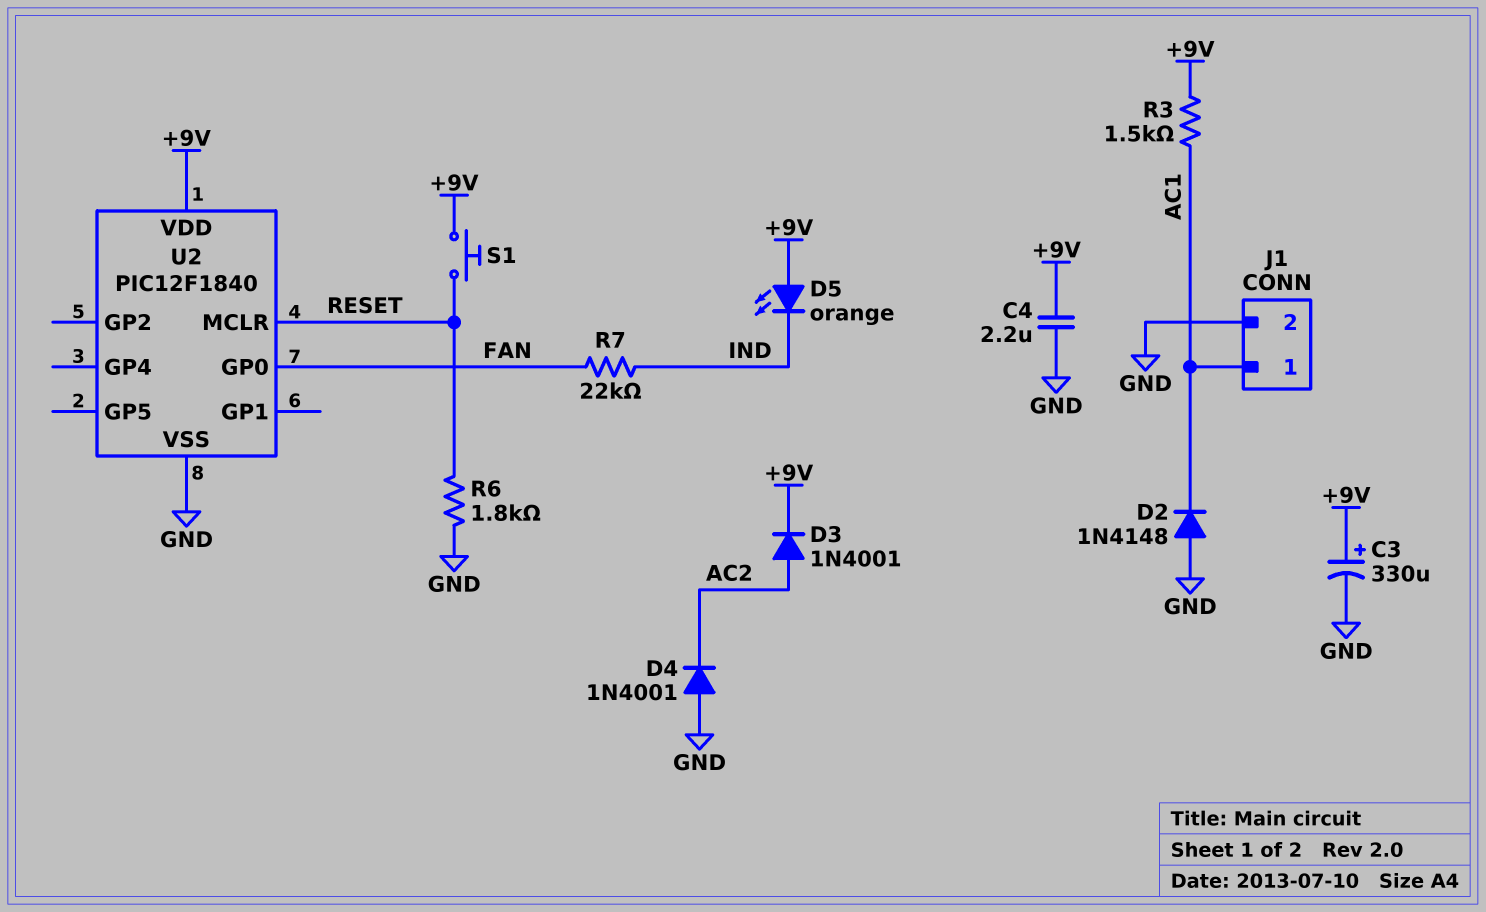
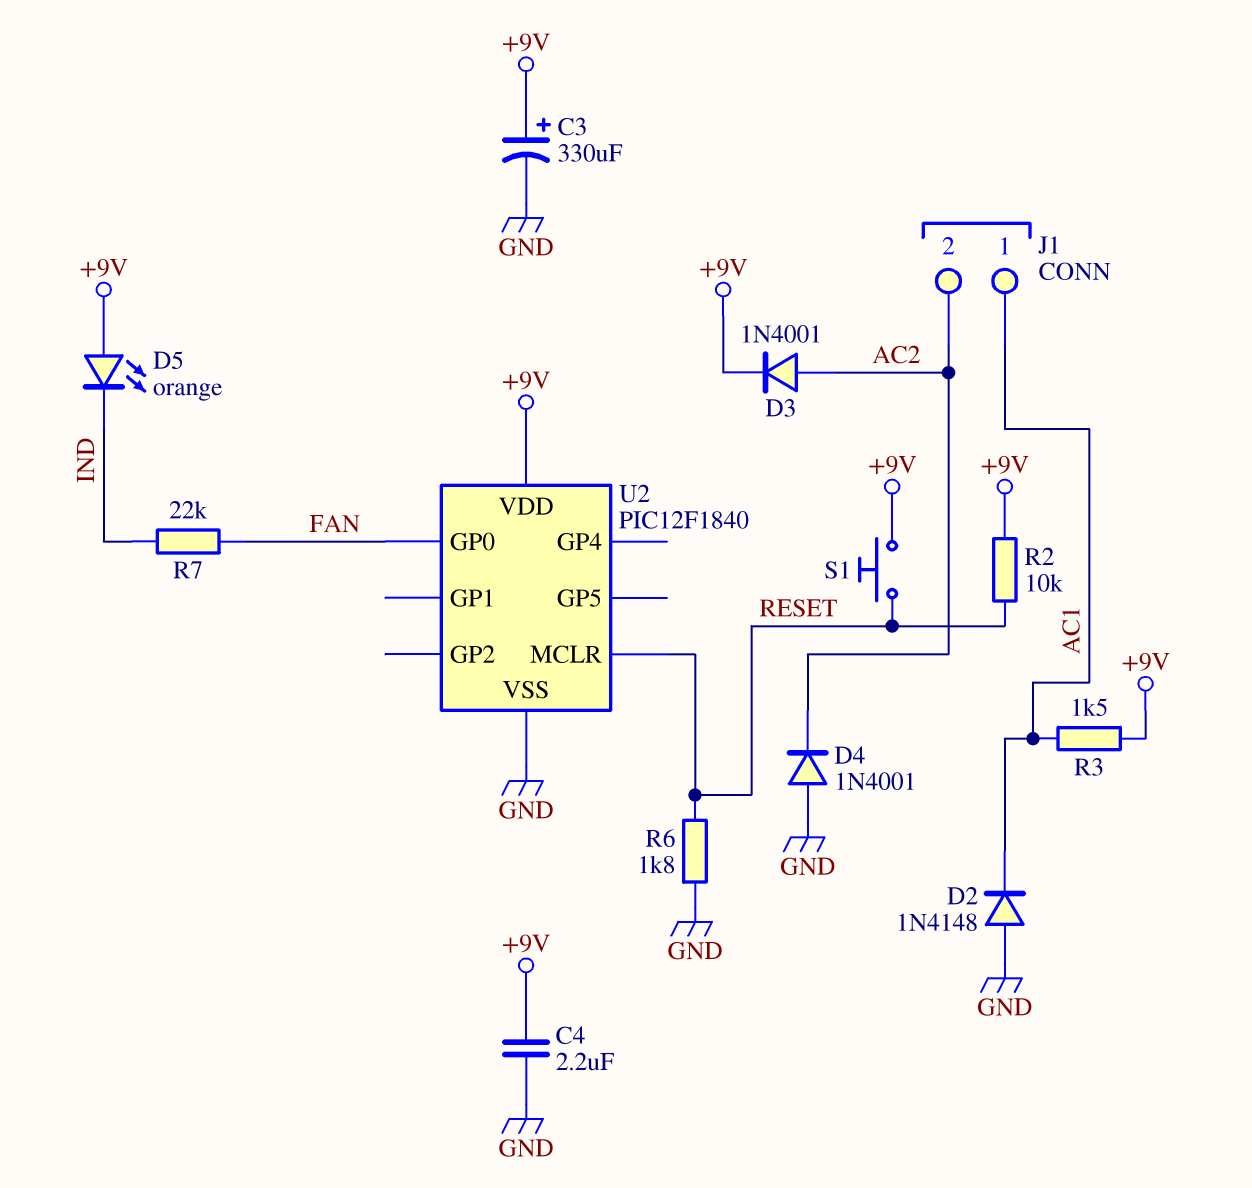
J1 pin 2: GND -> AC2
R2: none -> 10k (+9V, RESET)

